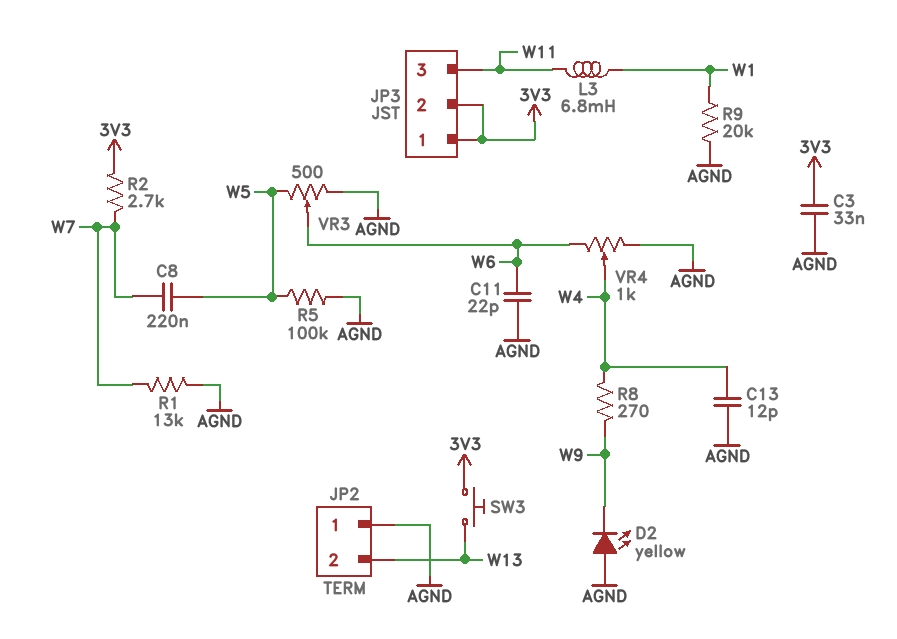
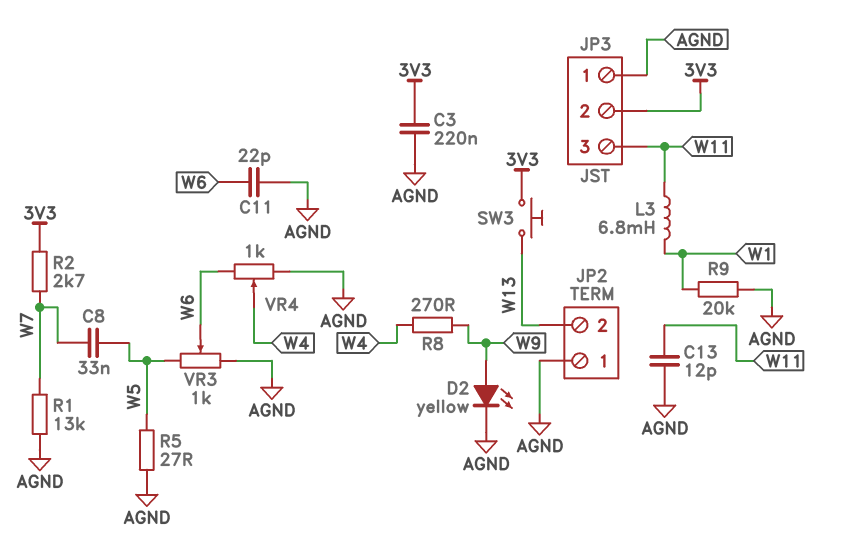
C3: 33nF (3V3, AGND) -> 220nF (3V3, AGND)
C8: 220nF (W5, W7) -> 33nF (W5, W7)
C13: 12pF (AGND, W4) -> 12pF (AGND, W11)
D2: LED yellow (A AGND, K W9) -> LED yellow (A W9, K AGND)
JP3 pin 1: 3V3 -> AGND
R5: 100k (AGND, W5) -> 27 (AGND, W5)
VR3: 500 (AGND, W5, wiper W6) -> 1k (AGND, W5, wiper W6)

